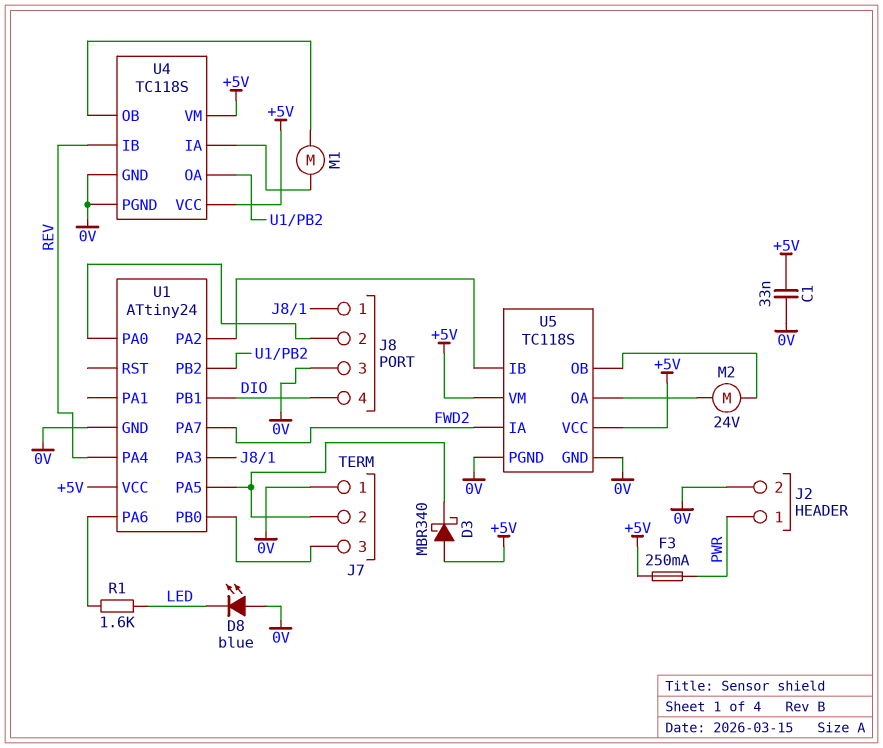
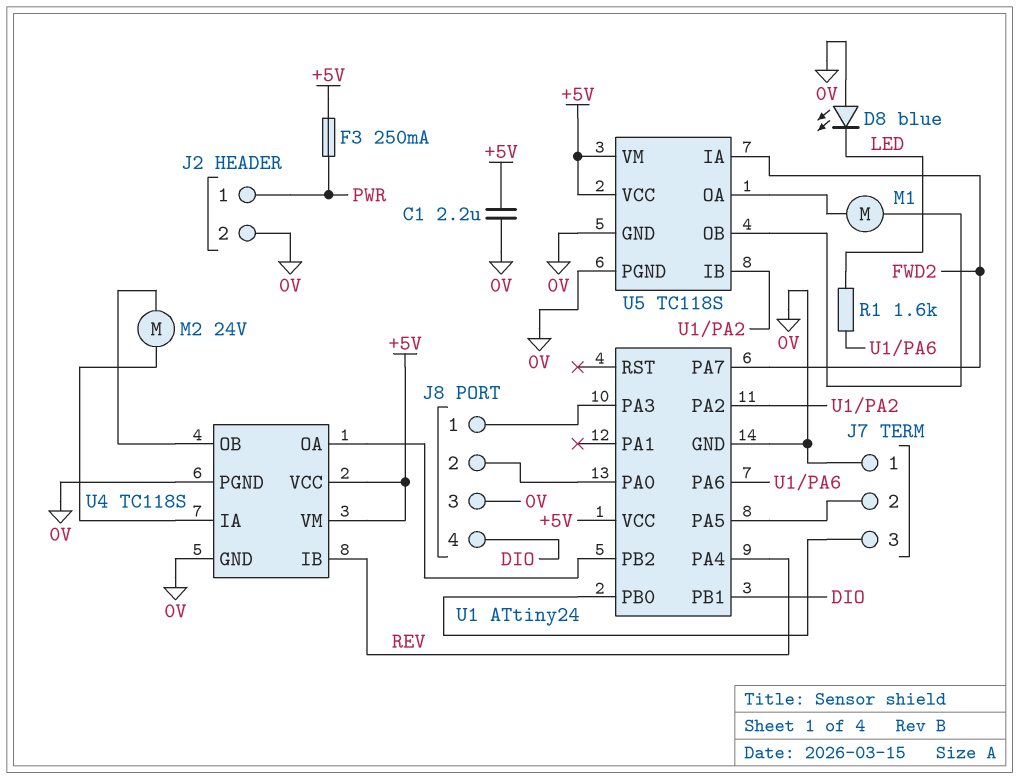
C1: 33nF (+5V, 0V) -> 2.2uF (+5V, 0V)
D3: schottky MBR340 (A +5V, K J7/2) -> none
M1: motor (U4/IA, U4/OB) -> motor (U5/OA, U5/OB)
M2: motor 24V (U5/OA, U5/OB) -> motor 24V (U4/IA, U4/OB)

